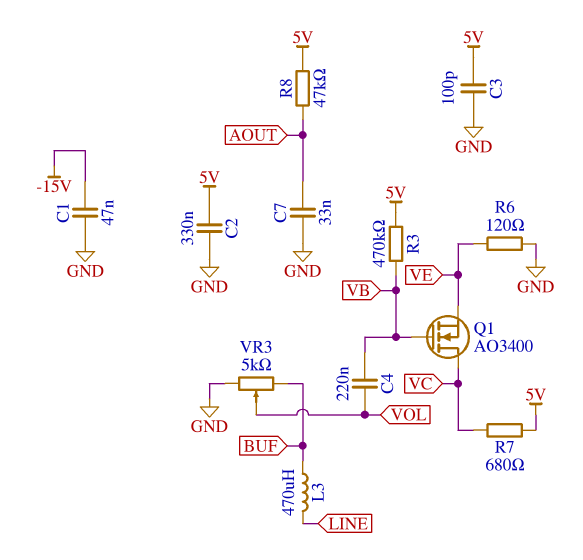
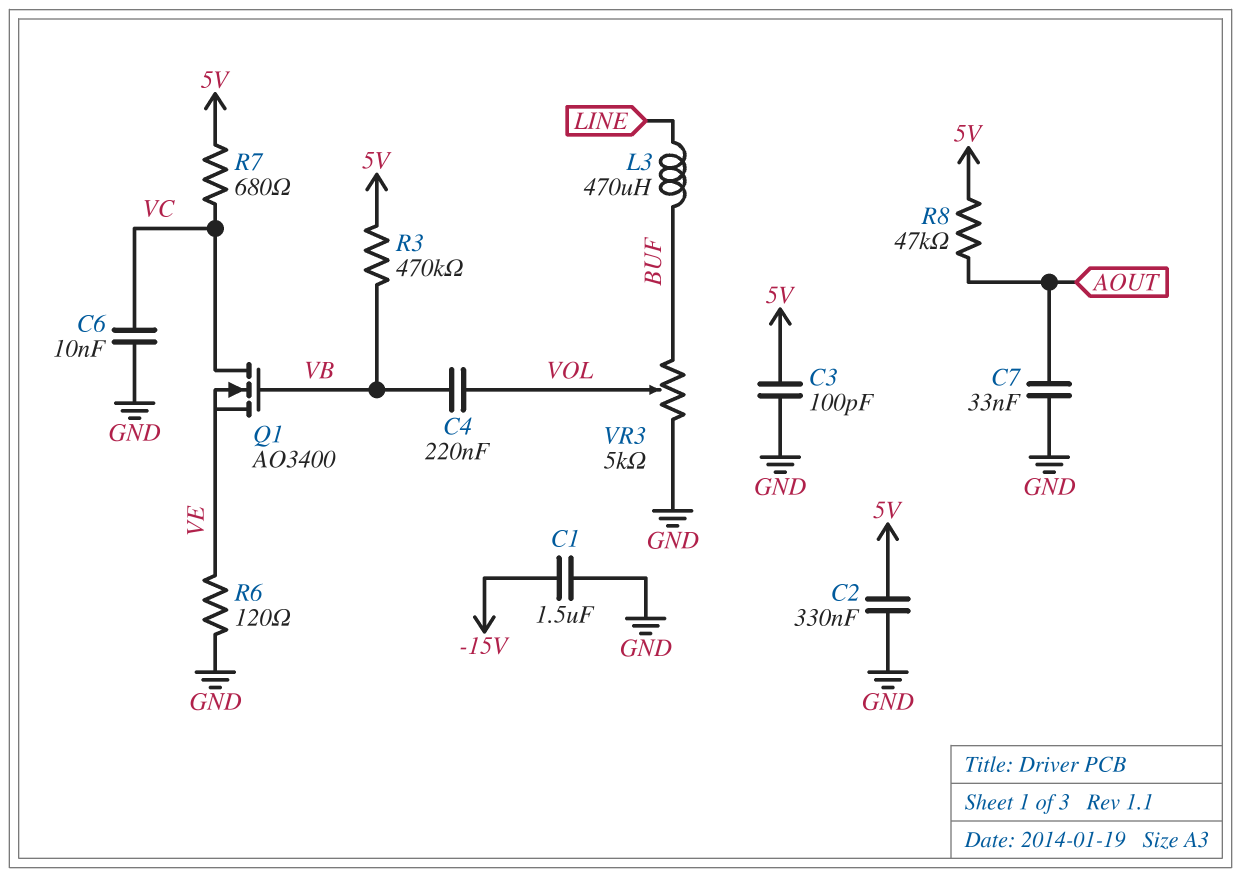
C1: 47nF (-15V, GND) -> 1.5uF (-15V, GND)
C6: none -> 10nF (GND, VC)

